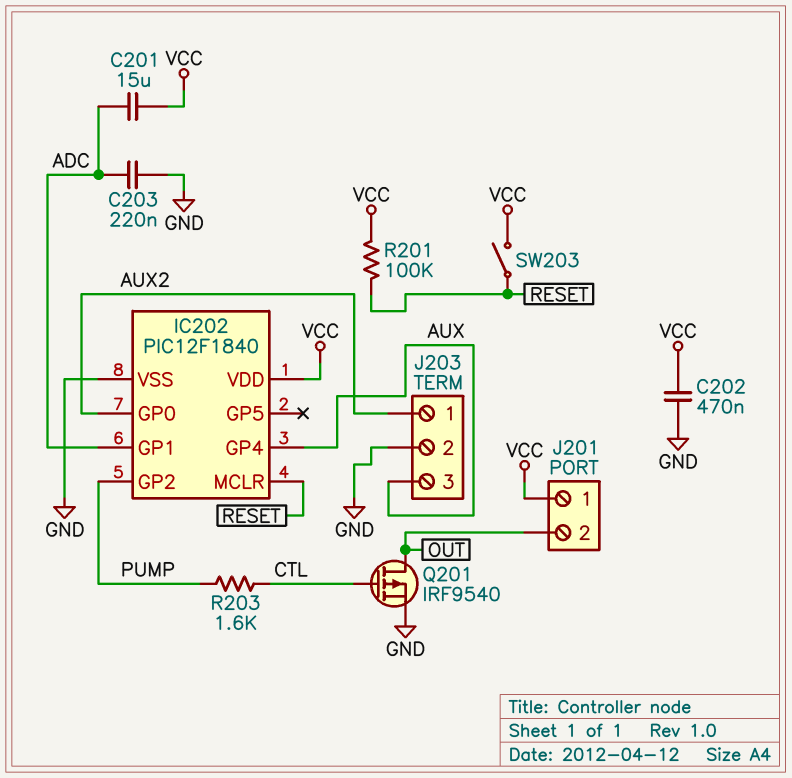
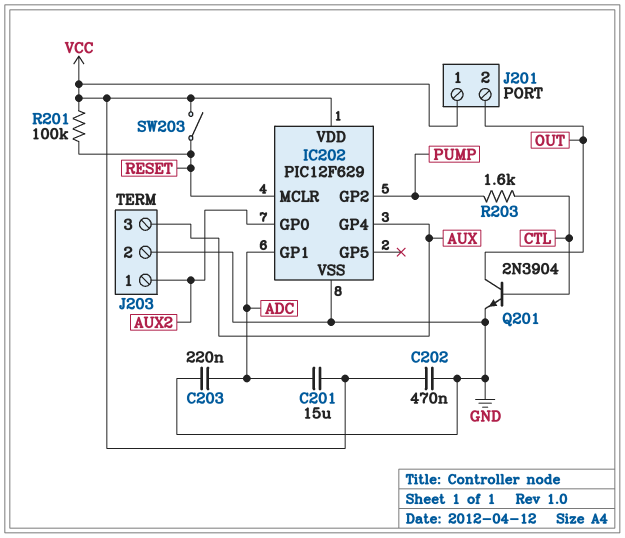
IC202: PIC12F1840 -> PIC12F629
Q201: PMOS IRF9540 (G CTL, D OUT, S GND) -> NPN 2N3904 (B CTL, C OUT, E GND)

